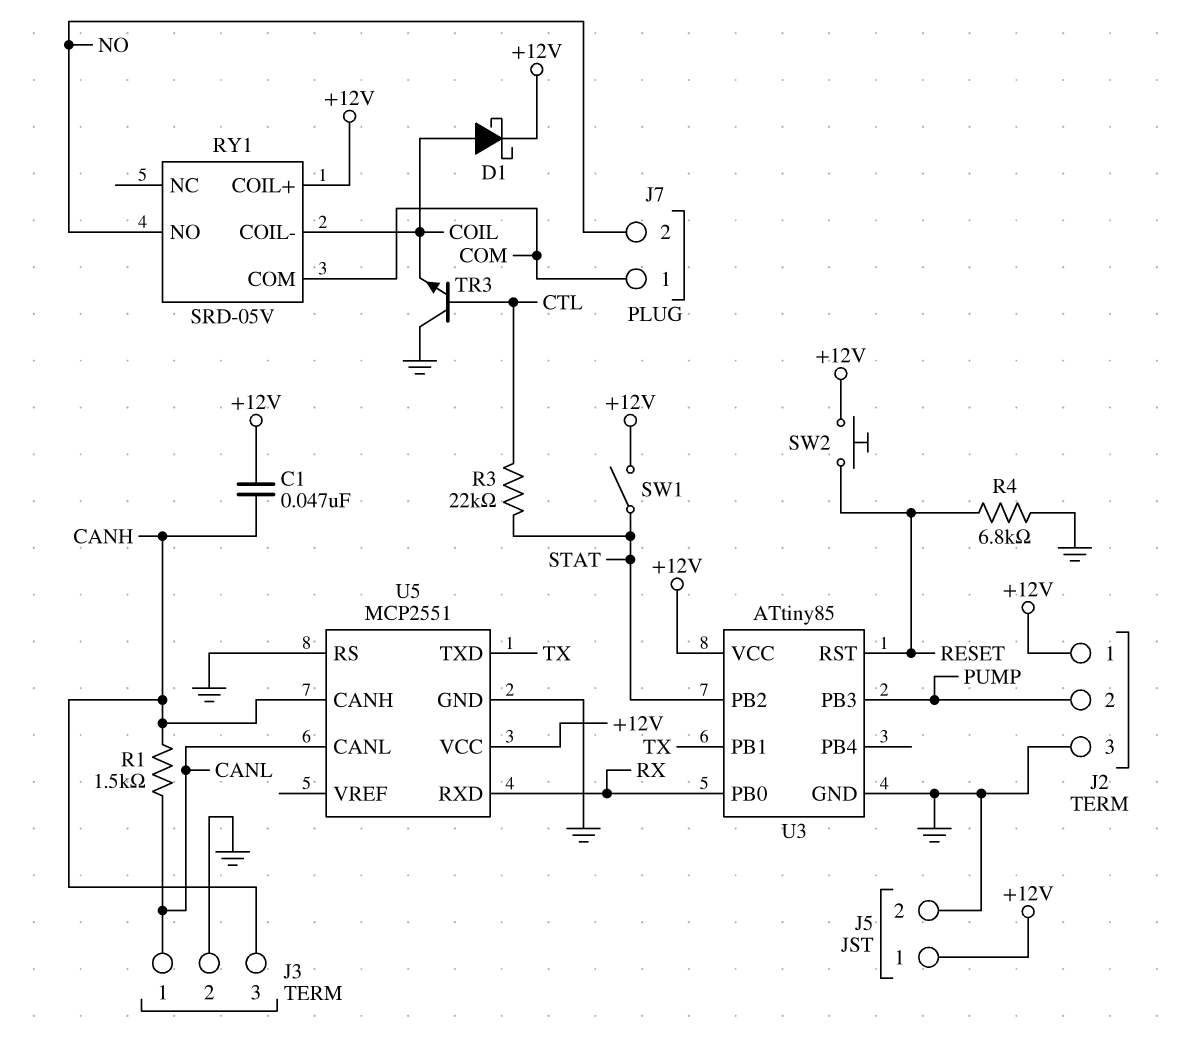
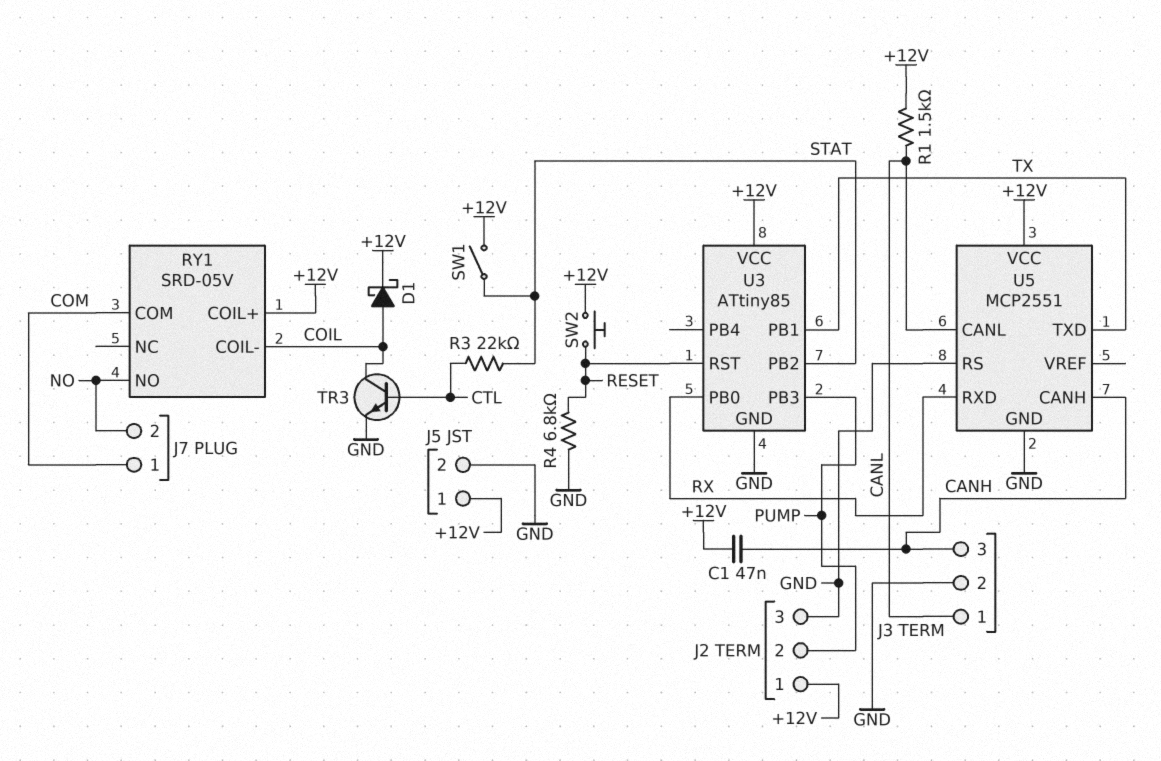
R1: 1.5k (CANH, CANL) -> 1.5k (+12V, CANL)
TR3: NPN (B CTL, C GND, E COIL) -> NPN (B CTL, C COIL, E GND)

